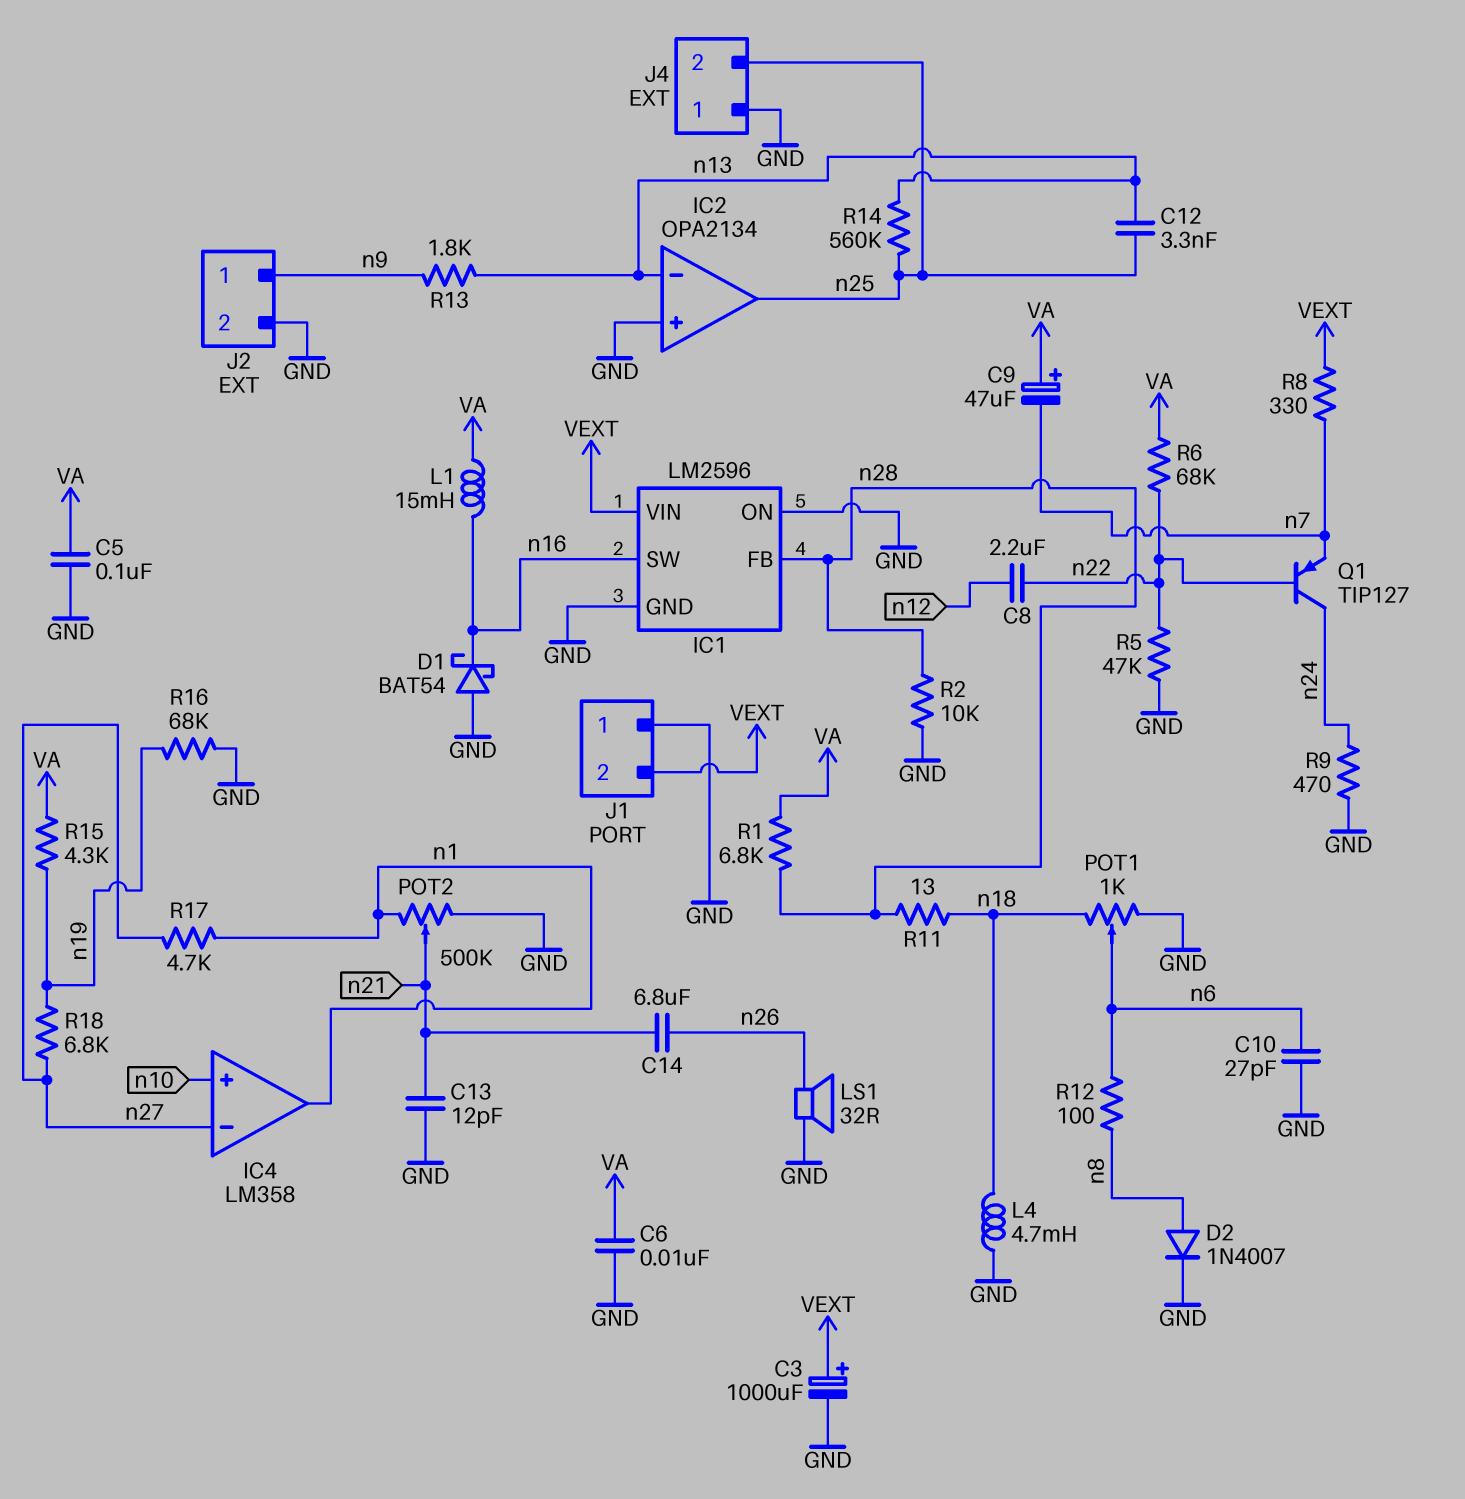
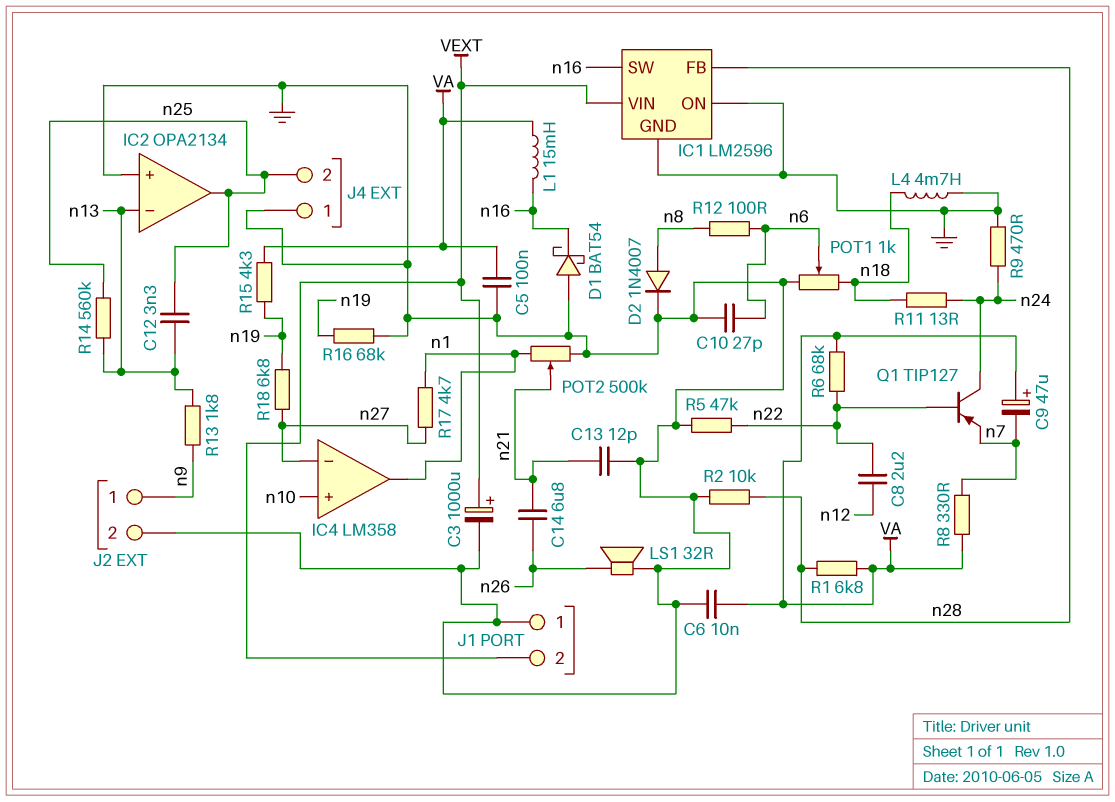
R8: 330 (VEXT, n7) -> 330 (VA, n7)
R11: 13 (n18, n28) -> 13 (n18, n24)

